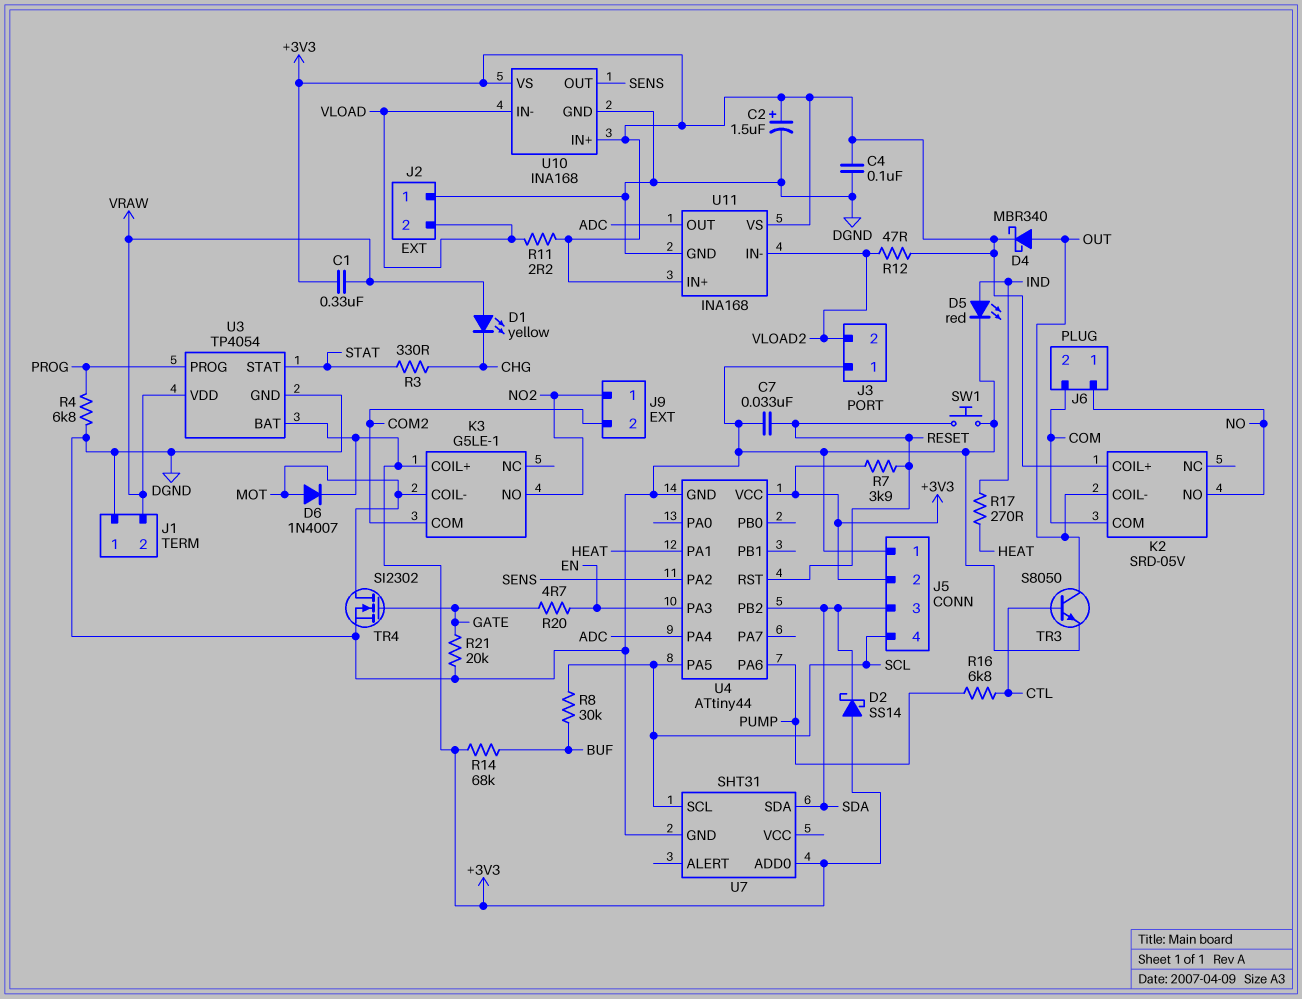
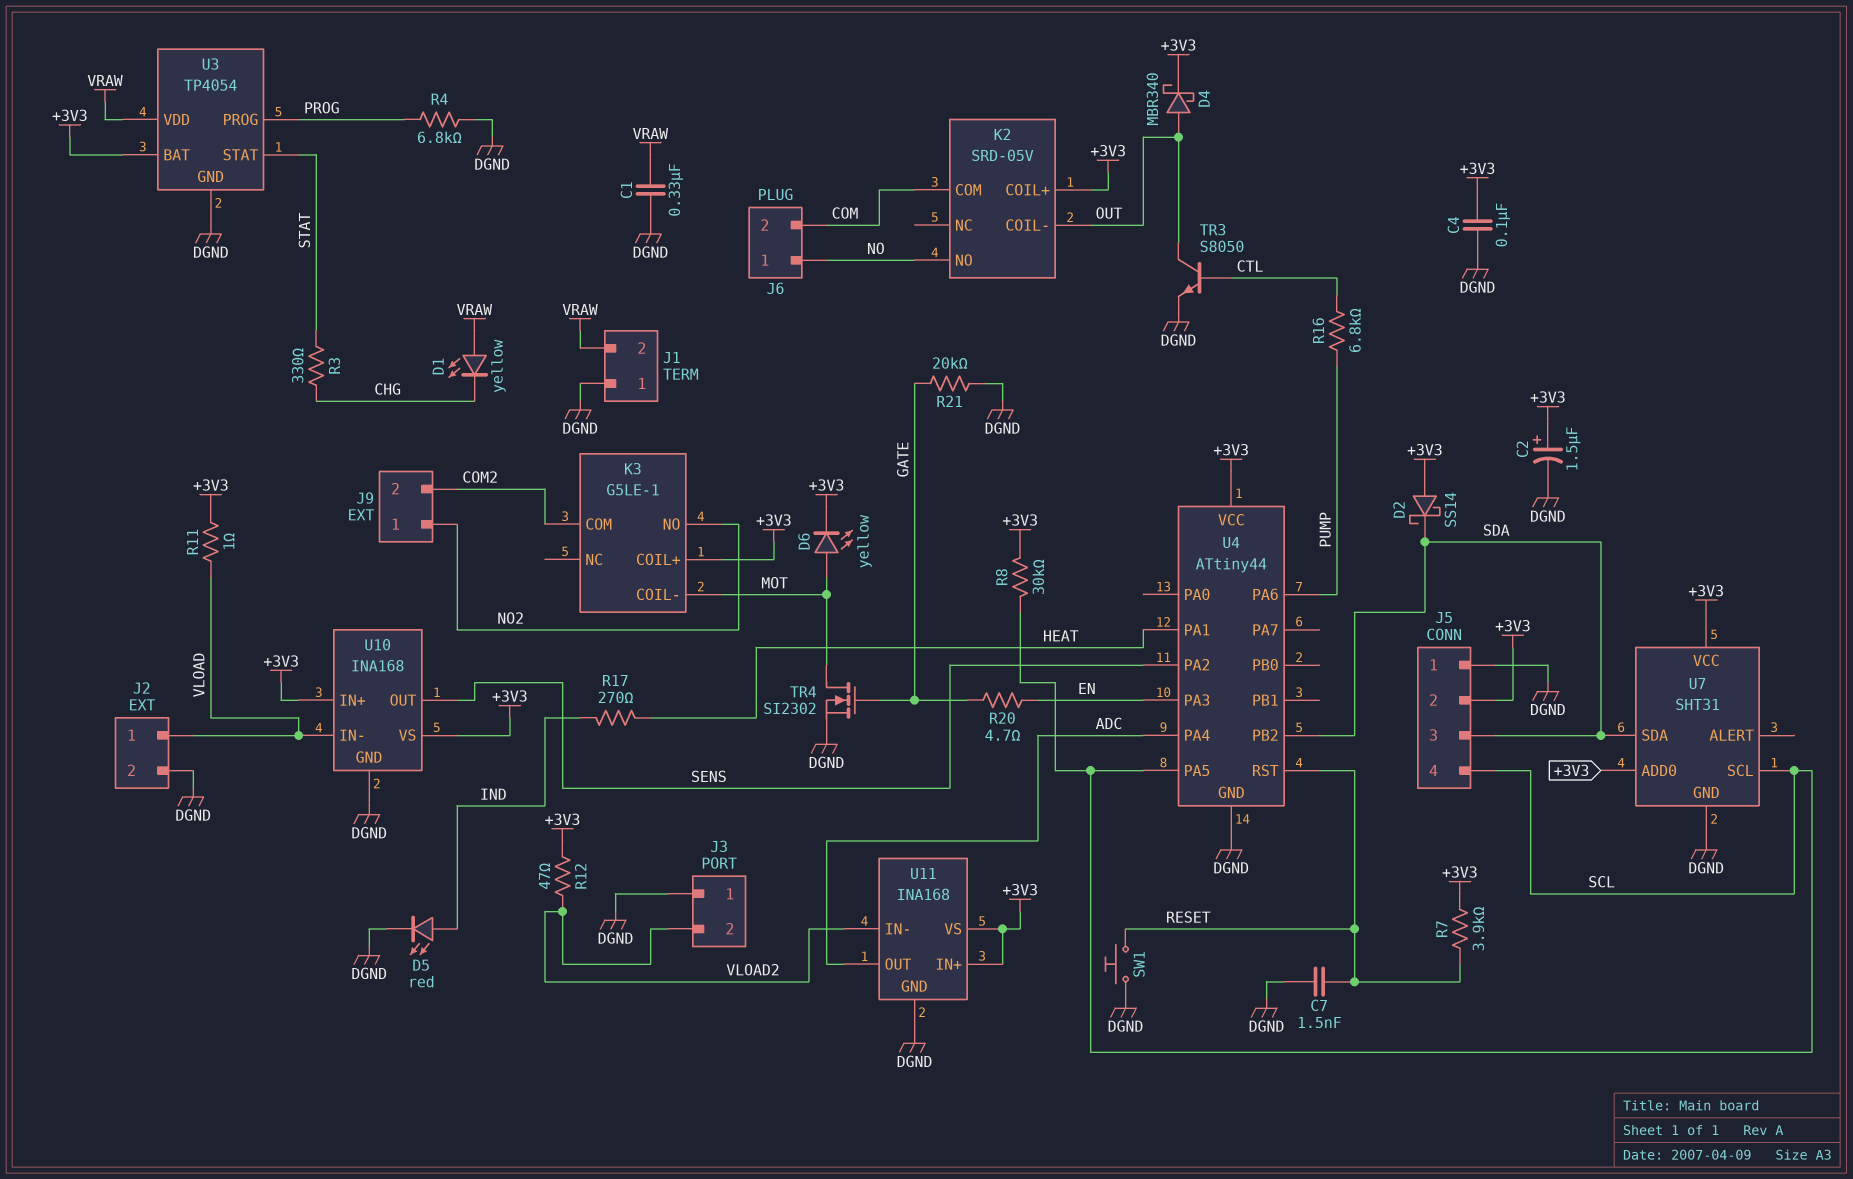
C1: 330nF (+3V3, VRAW) -> 330nF (DGND, VRAW)
C7: 33nF (DGND, RESET) -> 1.5nF (DGND, RESET)
D6: diode 1N4007 (A MOT, K +3V3) -> LED yellow (A MOT, K +3V3)
J2 pin 1: DGND -> VLOAD
J2 pin 2: VLOAD -> DGND
R8: 30k (BUF, SCL) -> 30k (+3V3, SCL)
R11: 2.2 (+3V3, VLOAD) -> 1 (+3V3, VLOAD)
R14: 68k (+3V3, BUF) -> none
U7 pin VCC: none -> +3V3

